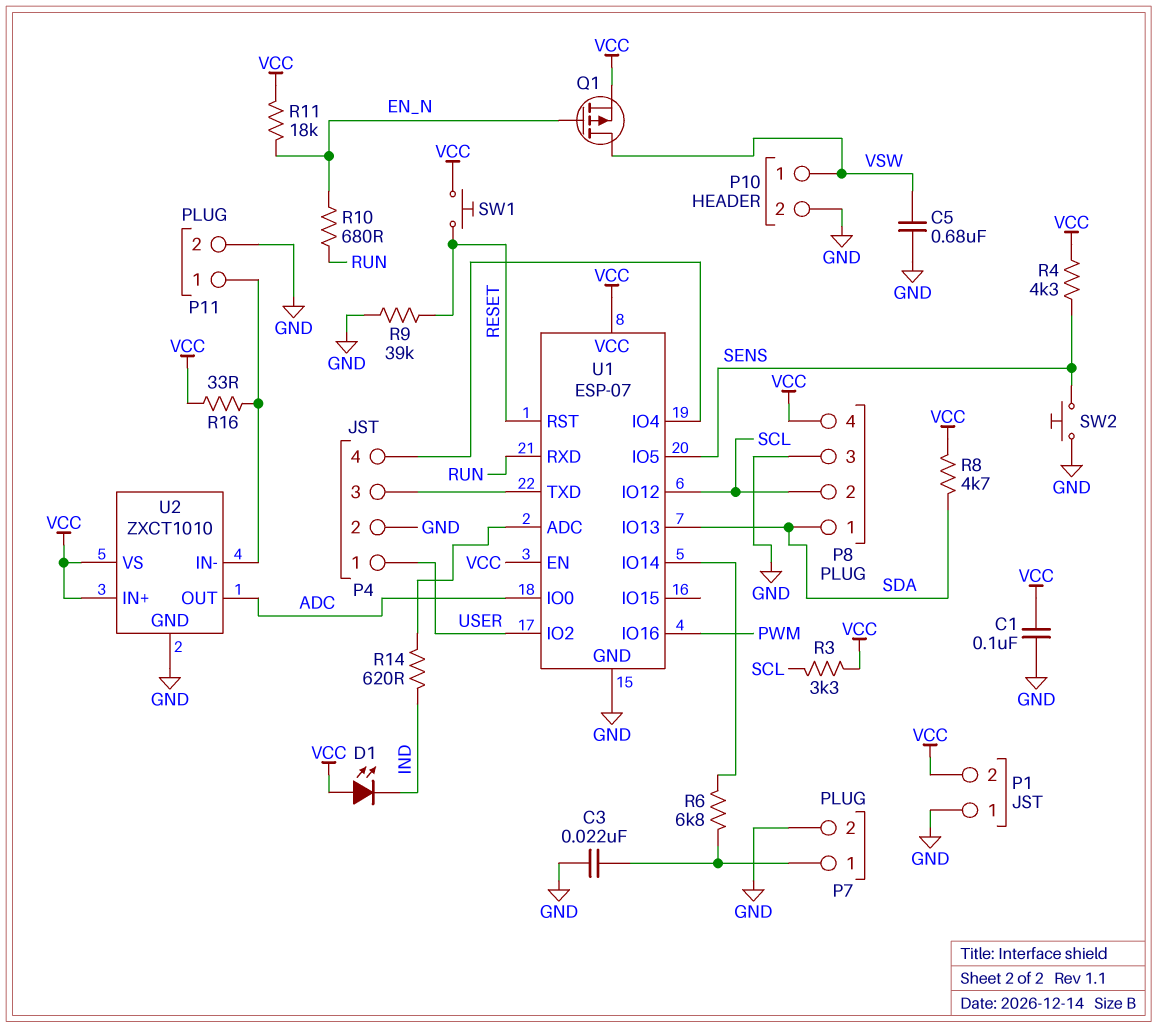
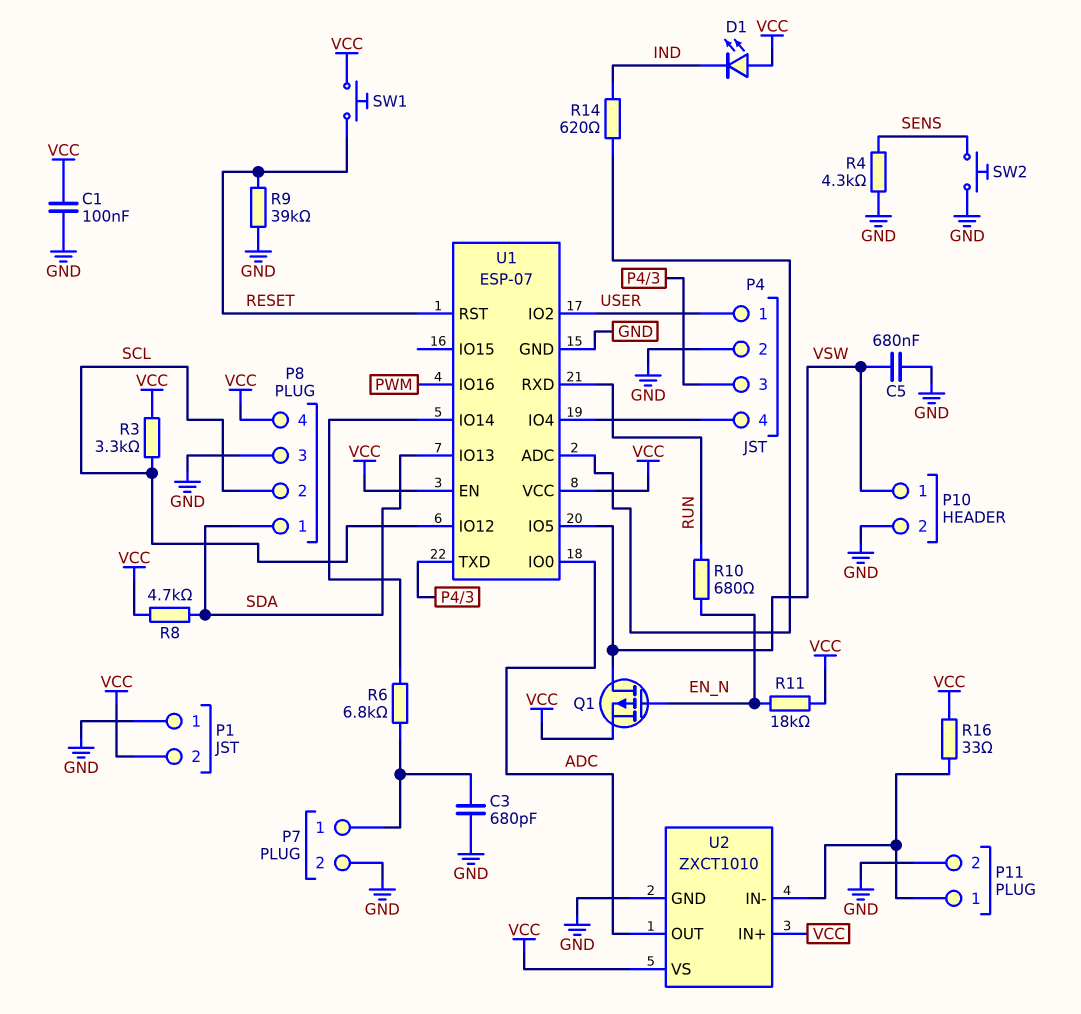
C3: 22nF (GND, P7/1) -> 680pF (GND, P7/1)
R4: 4.3k (SENS, VCC) -> 4.3k (GND, SENS)
U1 pin IO5: SENS -> VSW

